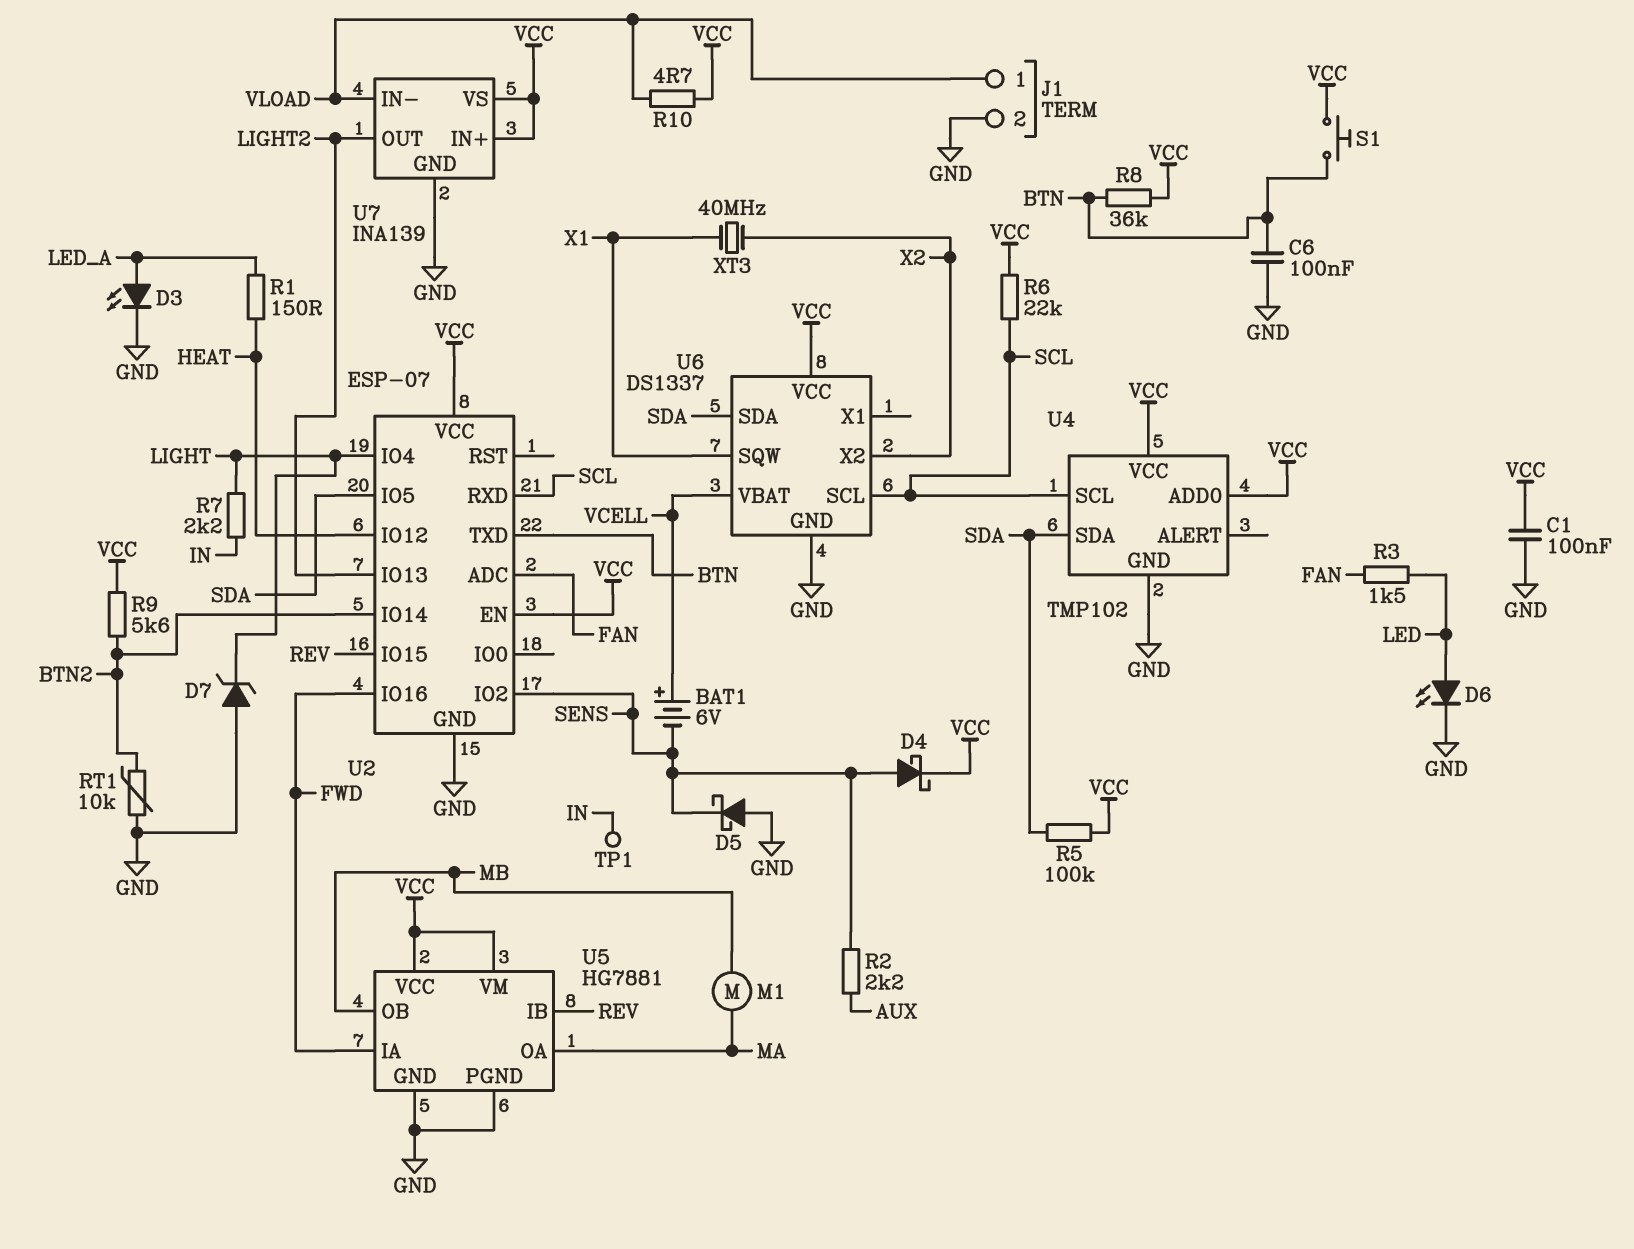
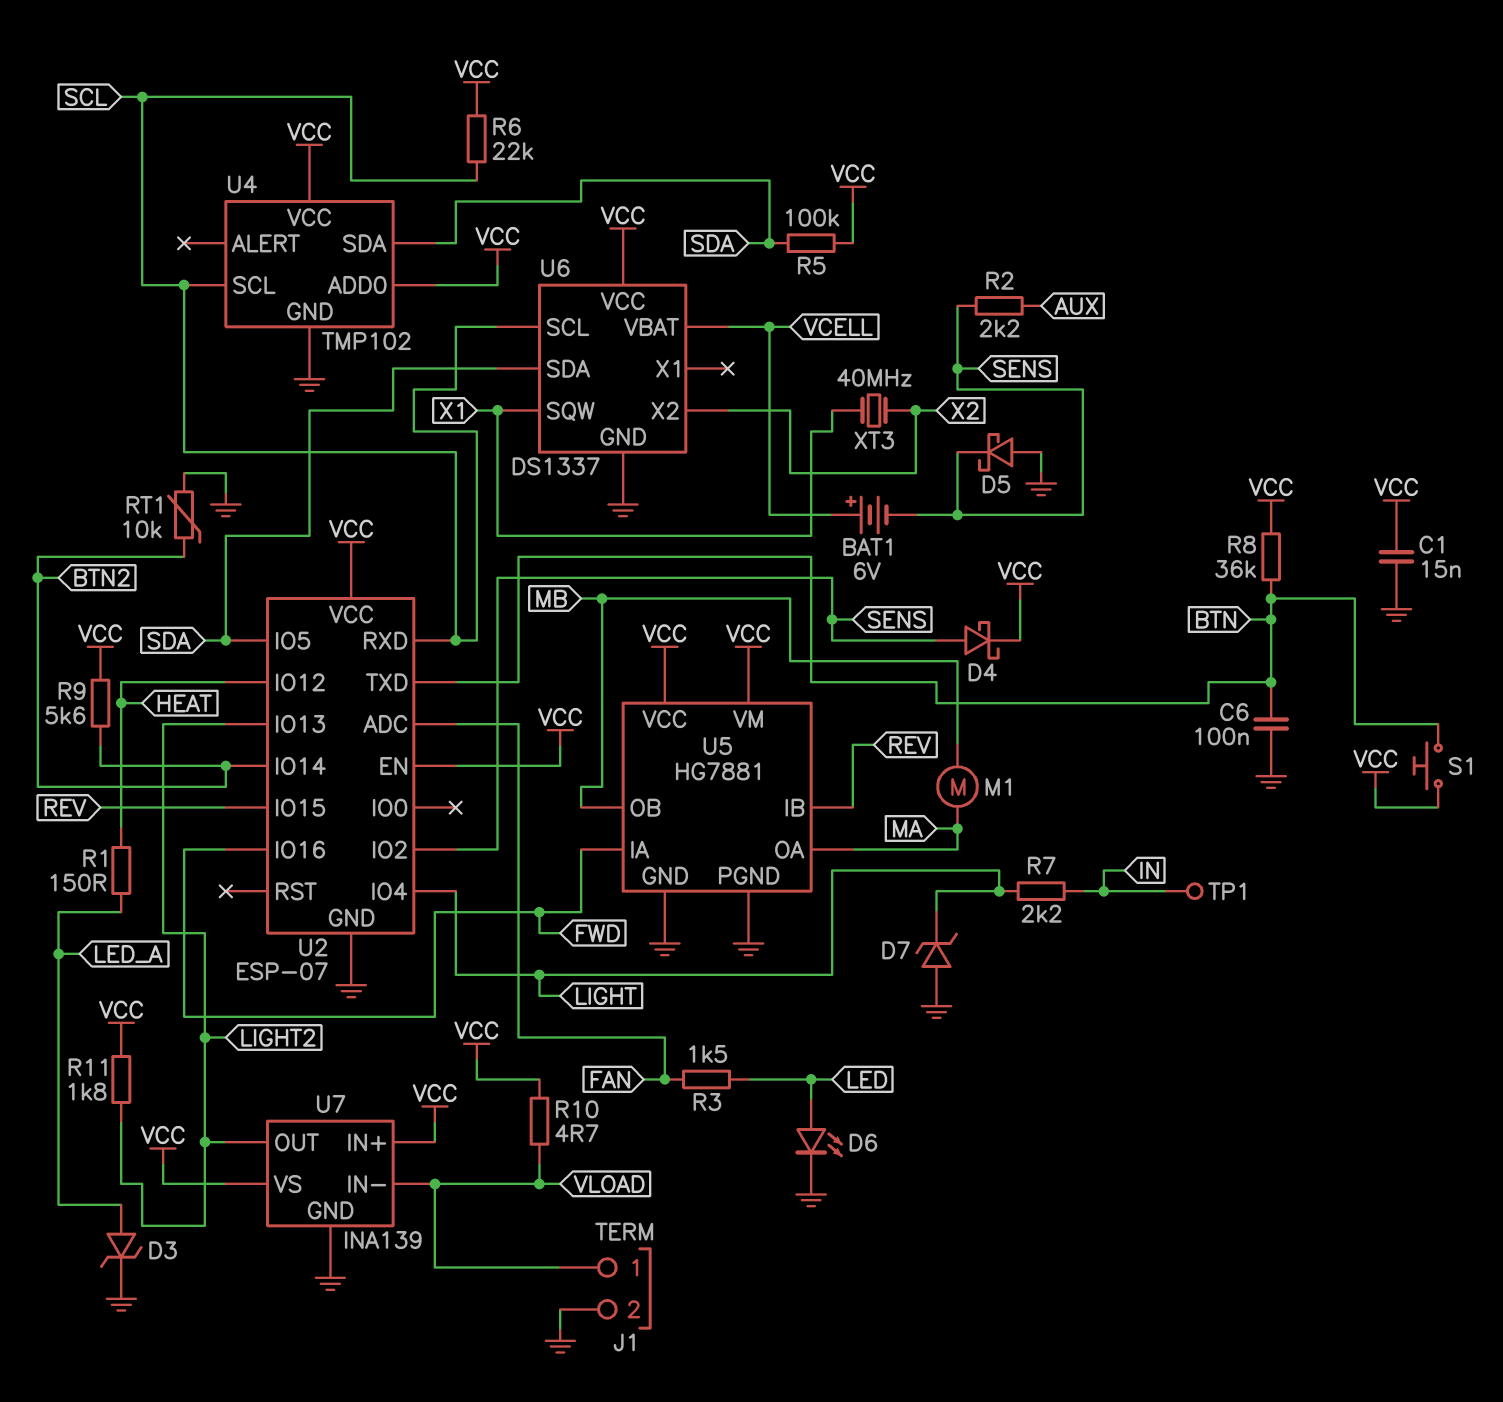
C1: 100nF (GND, VCC) -> 15nF (GND, VCC)
D3: LED (A LED_A, K GND) -> zener (A LED_A, K GND)
R11: none -> 1.8k (LIGHT2, VCC)

